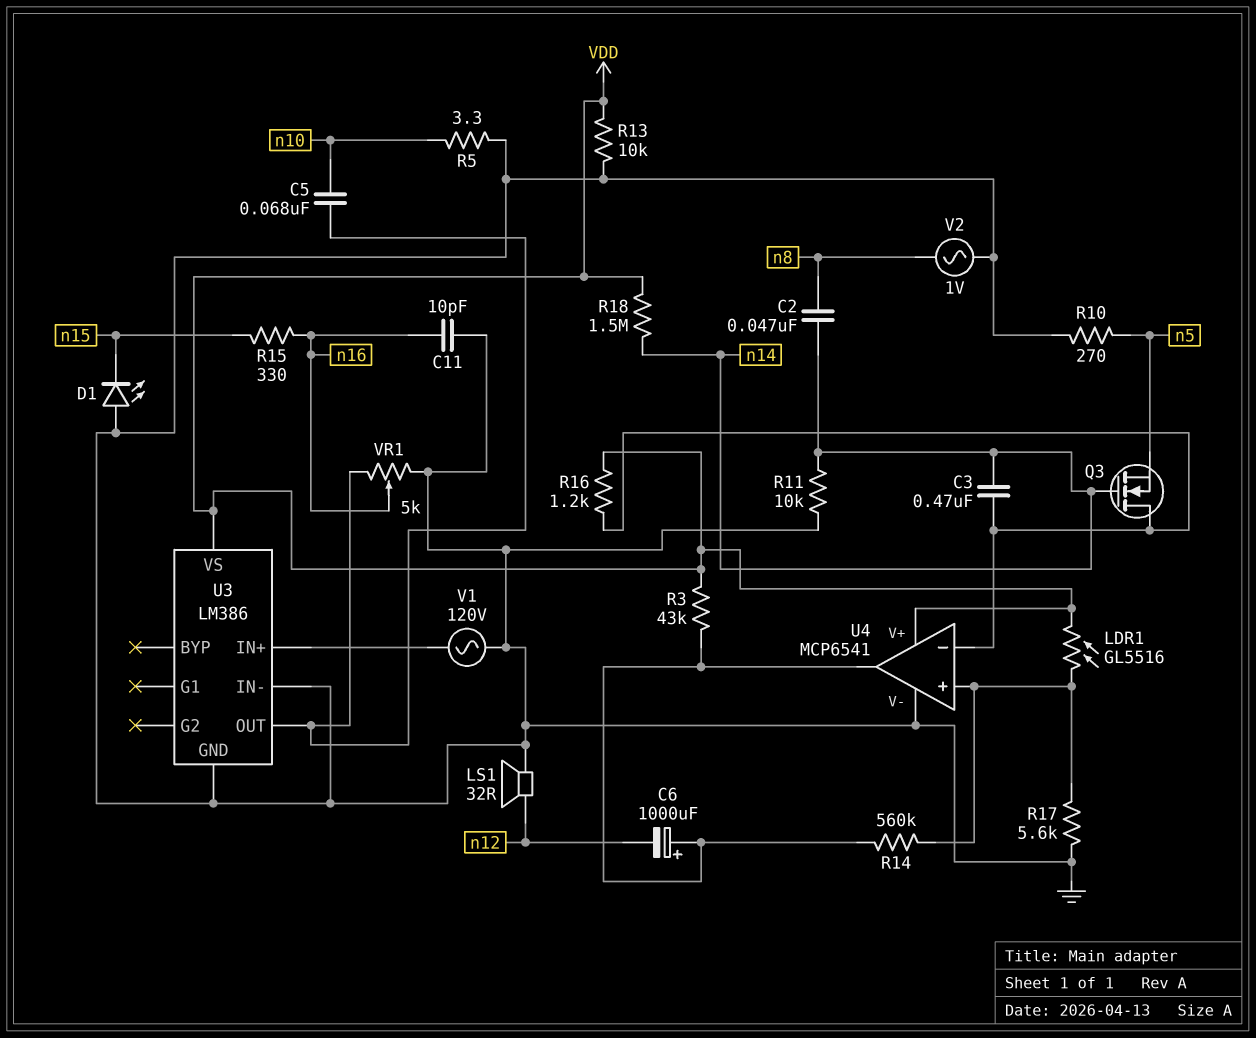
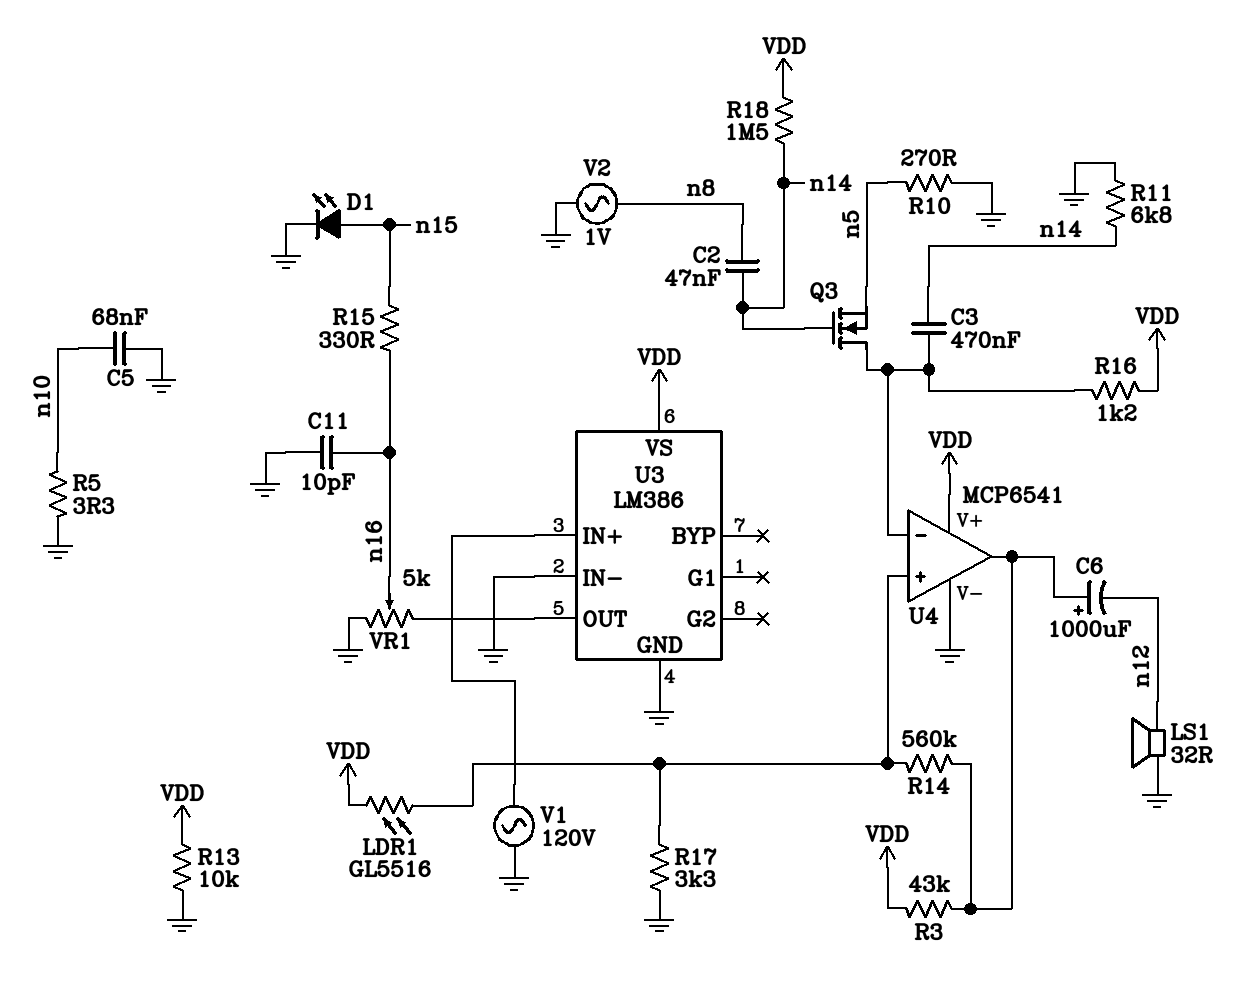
C5: 68nF (U3/OUT, n10) -> 68nF (GND, n10)
D1: LED (A GND, K n15) -> LED (A n15, K GND)
R11: 10k (GND, n14) -> 6.8k (GND, n14)
R17: 5.6k (GND, U4/in+) -> 3.3k (GND, U4/in+)

